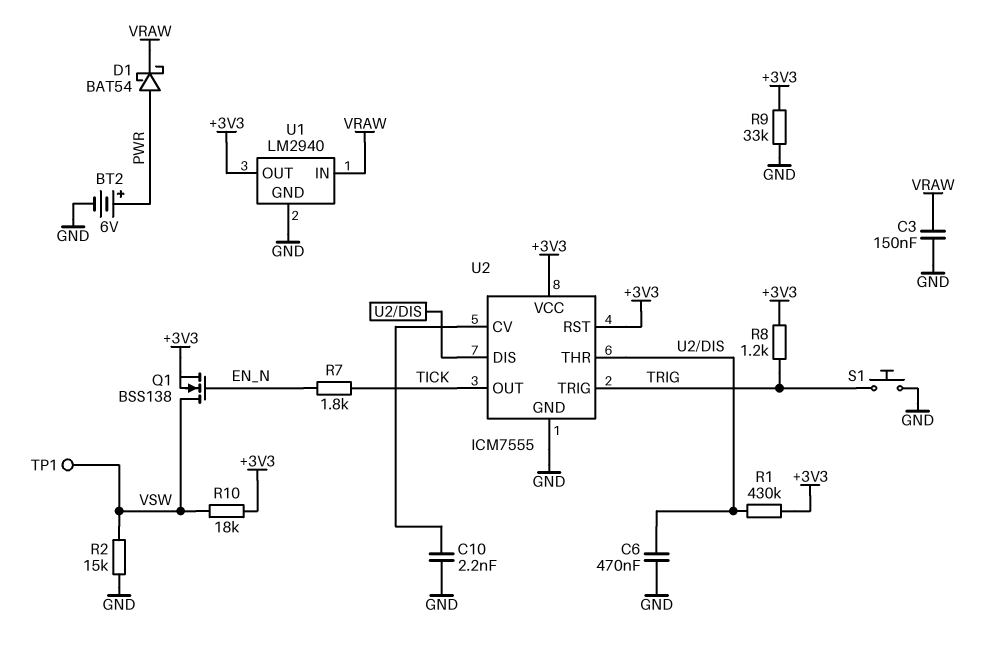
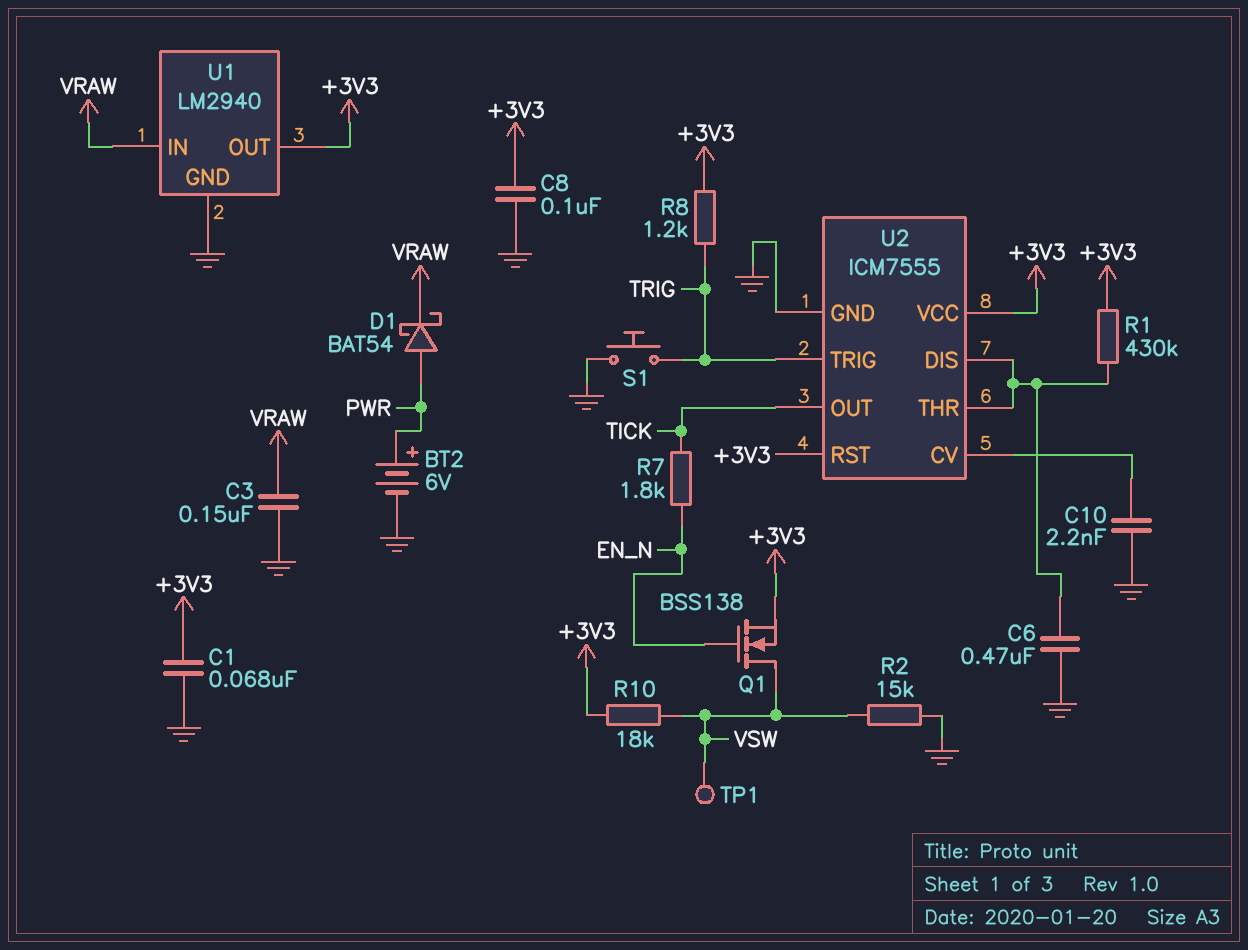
C1: none -> 68nF (+3V3, GND)
C8: none -> 100nF (+3V3, GND)
R9: 33k (+3V3, GND) -> none

